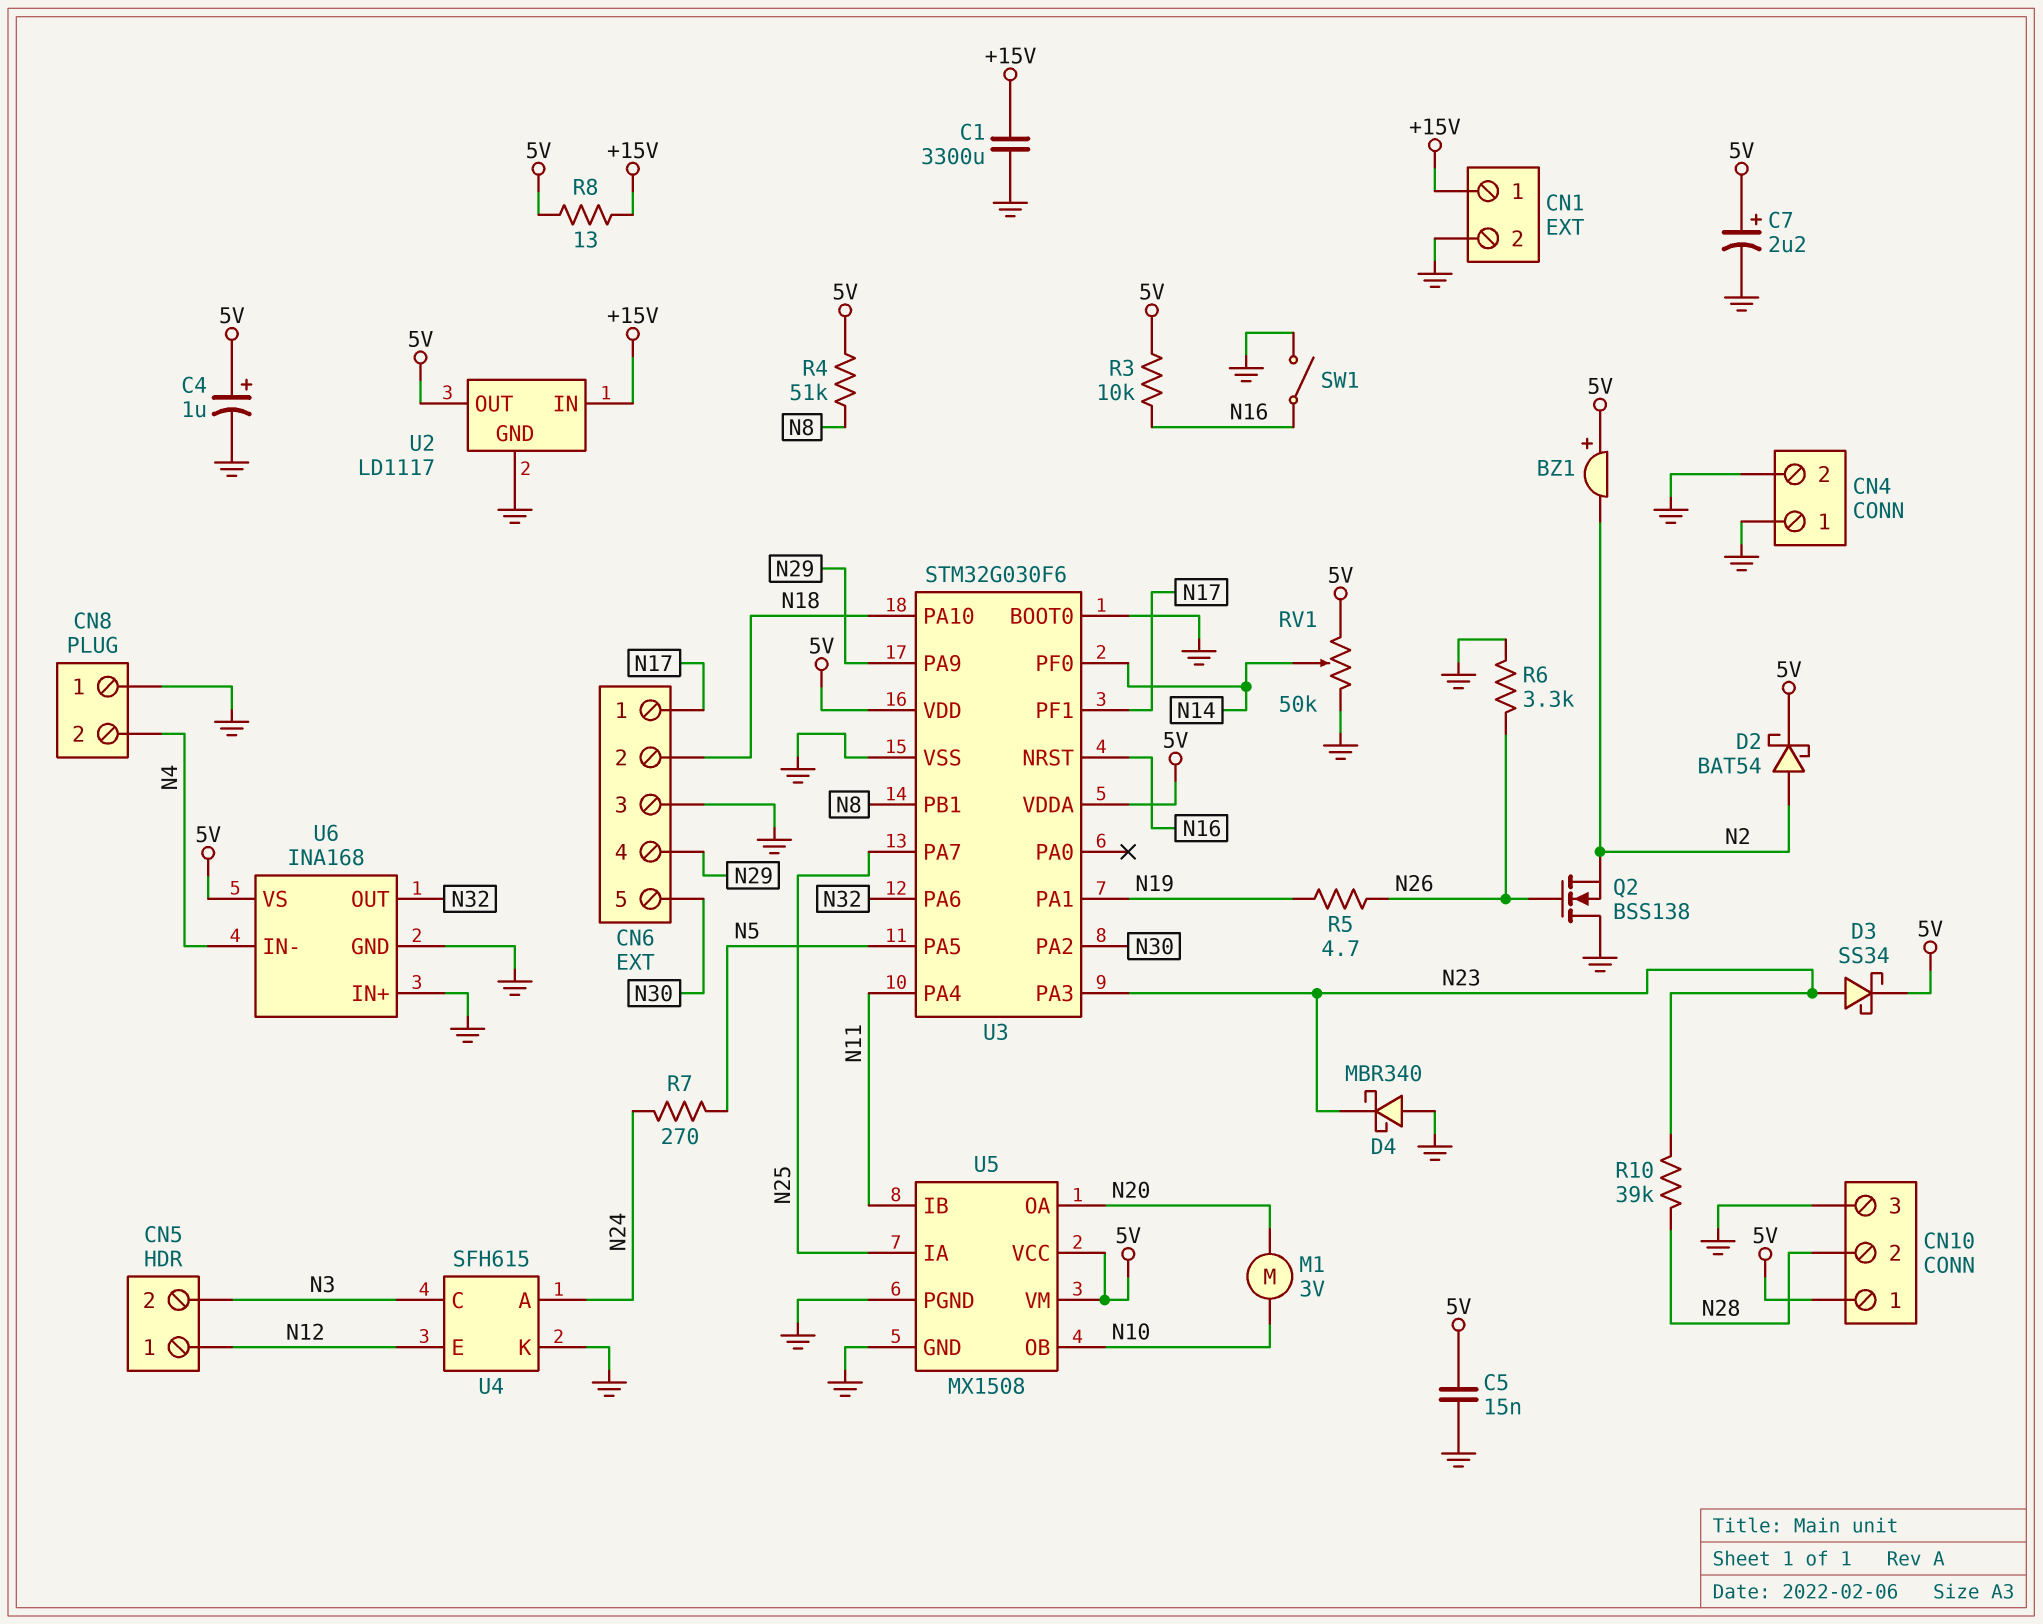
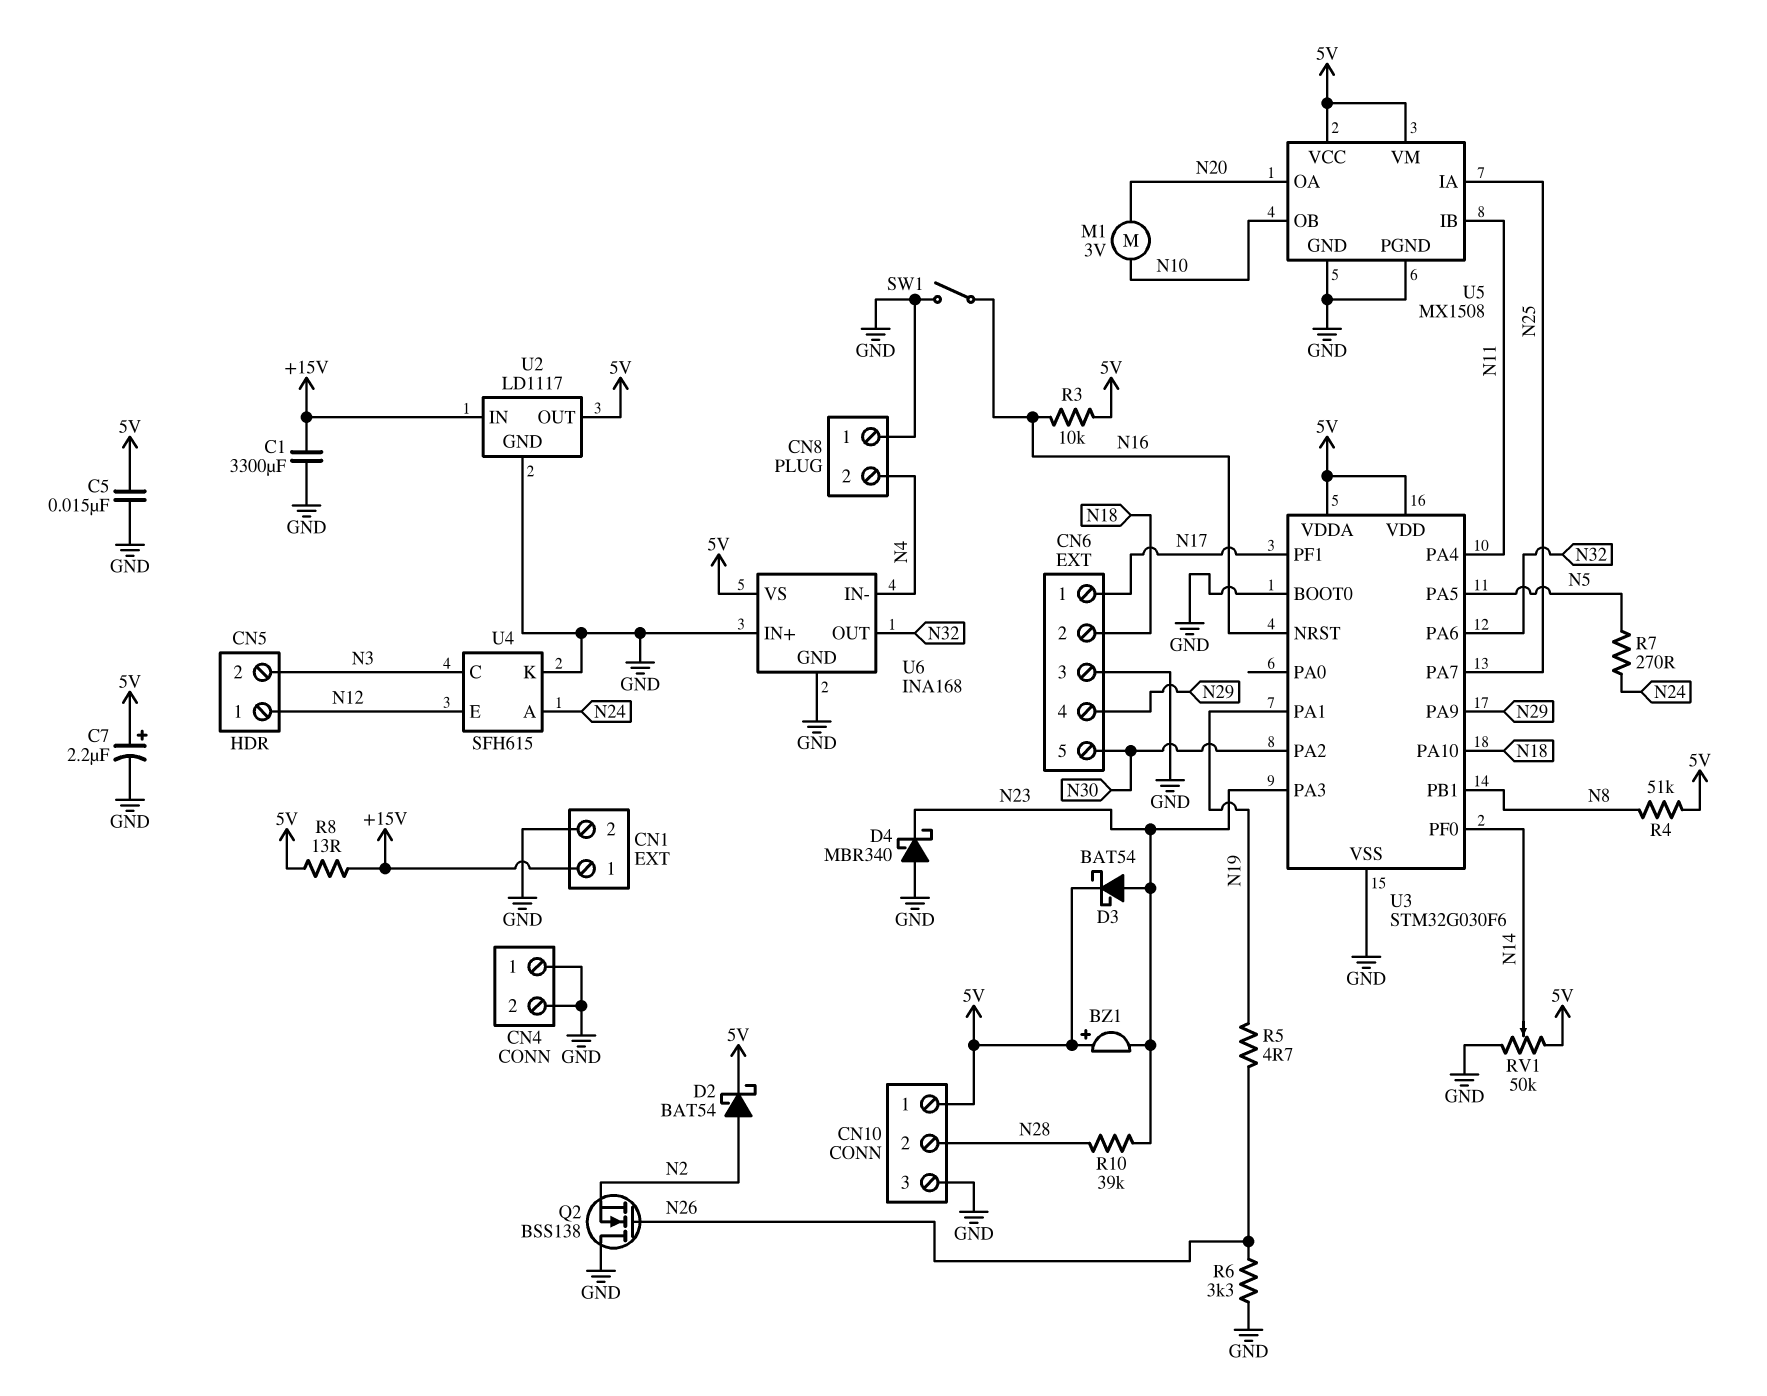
BZ1: buzzer (plus 5V, minus N2) -> buzzer (plus 5V, minus N23)
C4: 1uF (plus 5V, minus GND) -> none
D3: schottky SS34 (A N23, K 5V) -> schottky BAT54 (A N23, K 5V)

